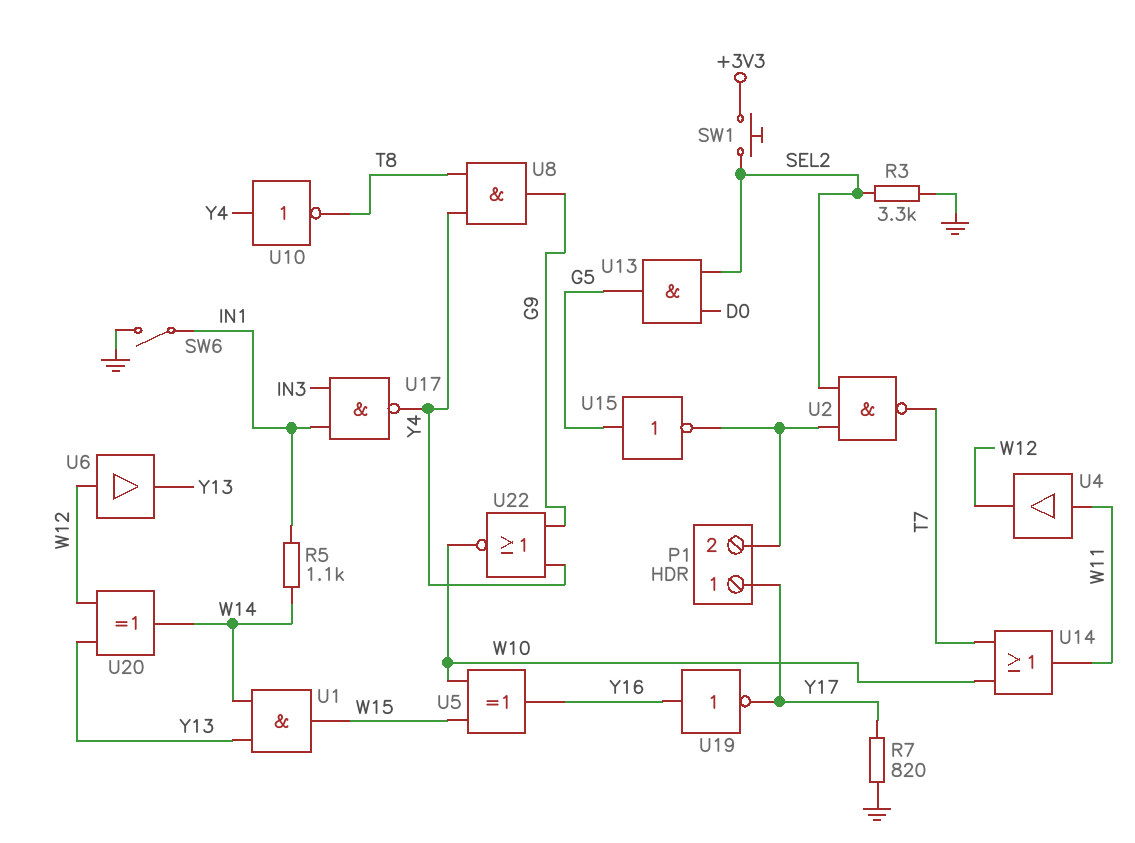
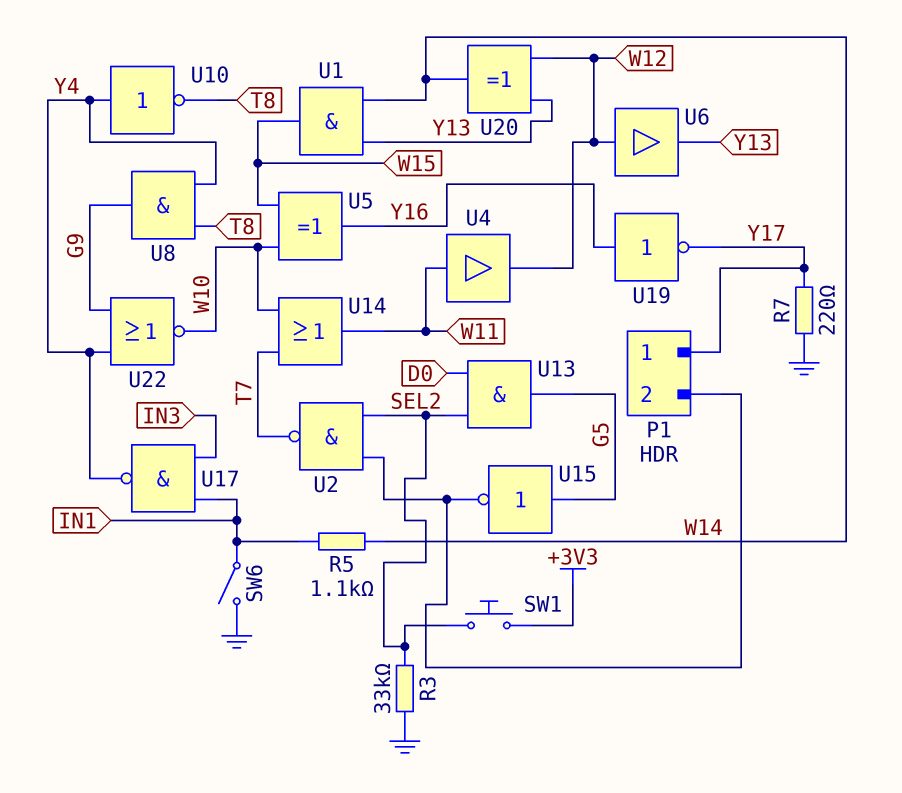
R3: 3.3k (GND, SEL2) -> 33k (GND, SEL2)
R7: 820 (GND, Y17) -> 220 (GND, Y17)

